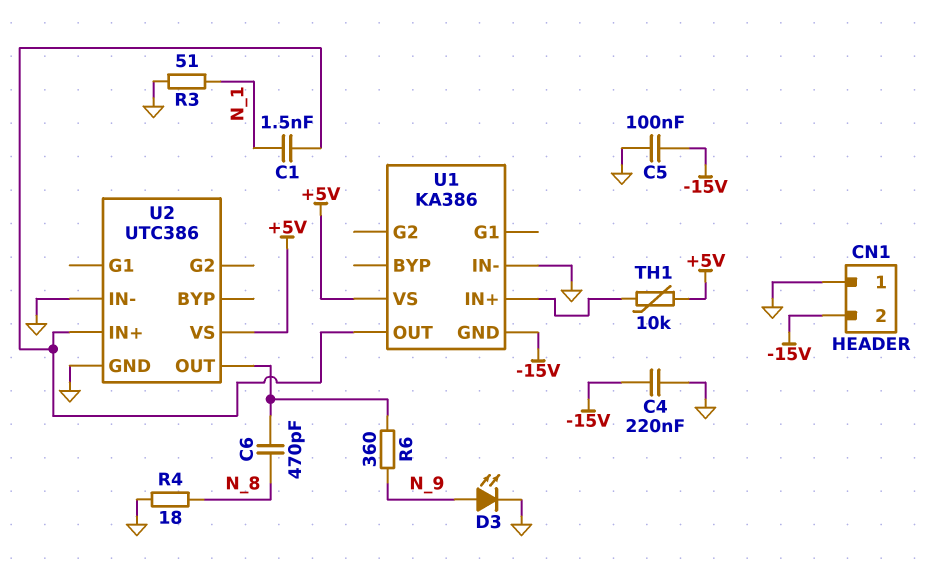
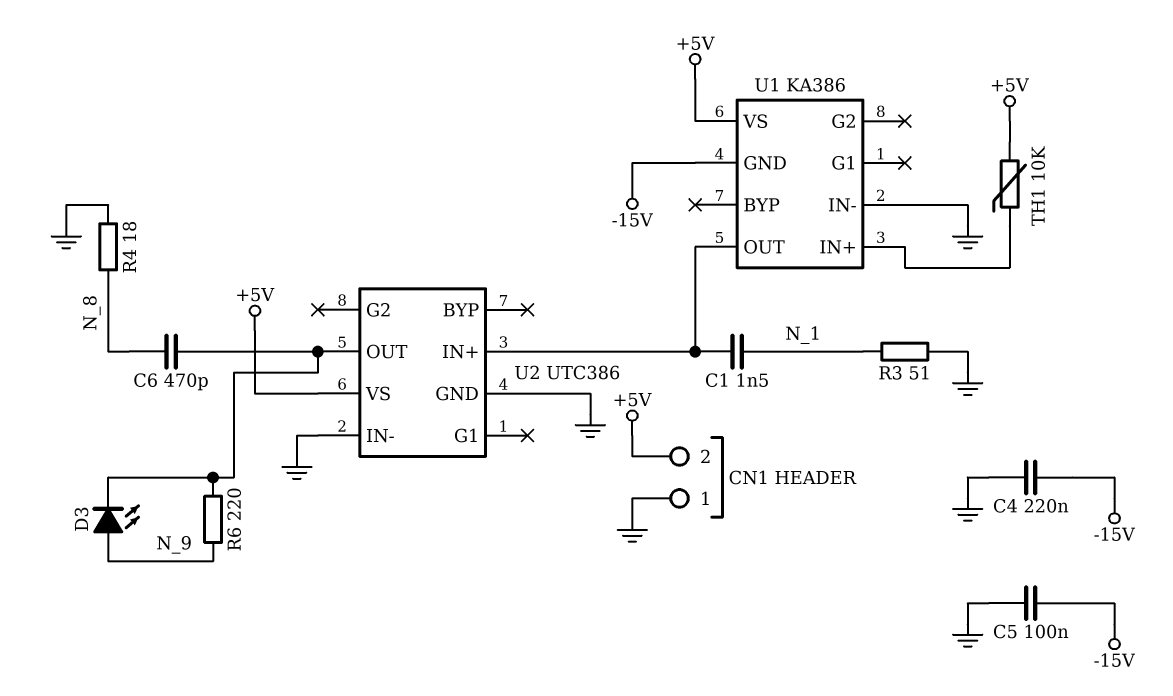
CN1 pin 2: -15V -> +5V
D3: LED (A N_9, K GND) -> LED (A N_9, K U2/OUT)
R6: 360 (N_9, U2/OUT) -> 220 (N_9, U2/OUT)

